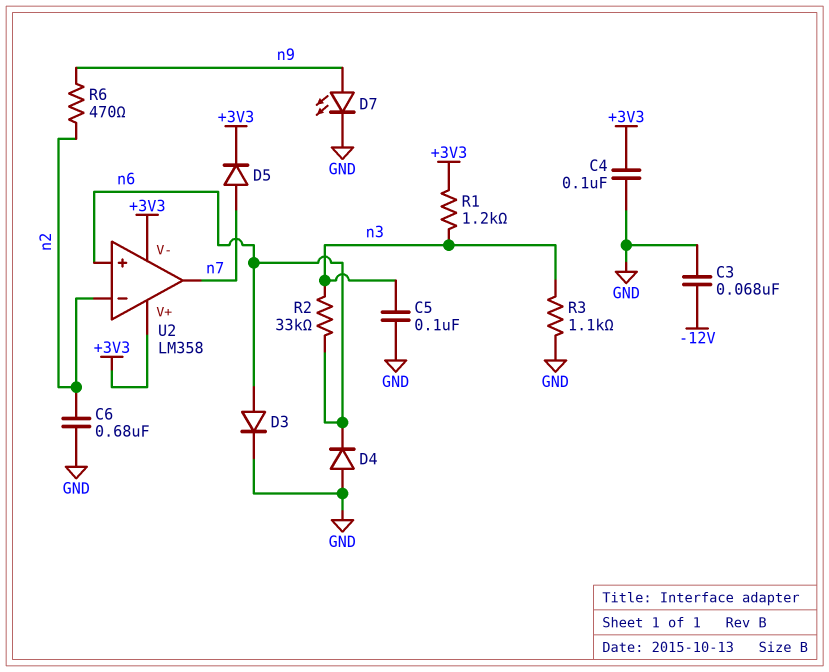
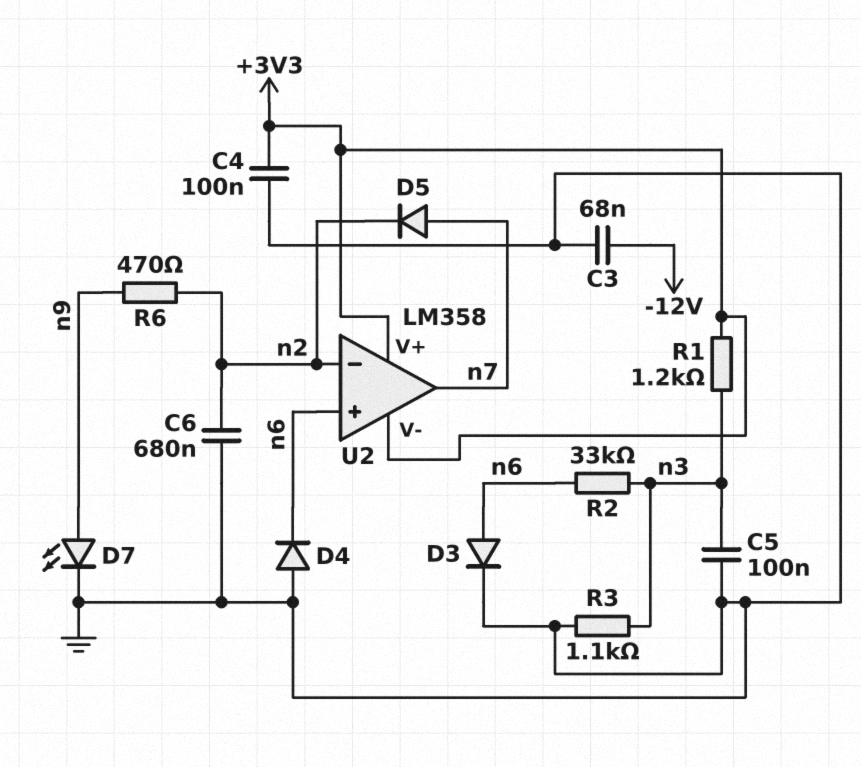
D5: diode (A n7, K +3V3) -> diode (A n7, K n2)

